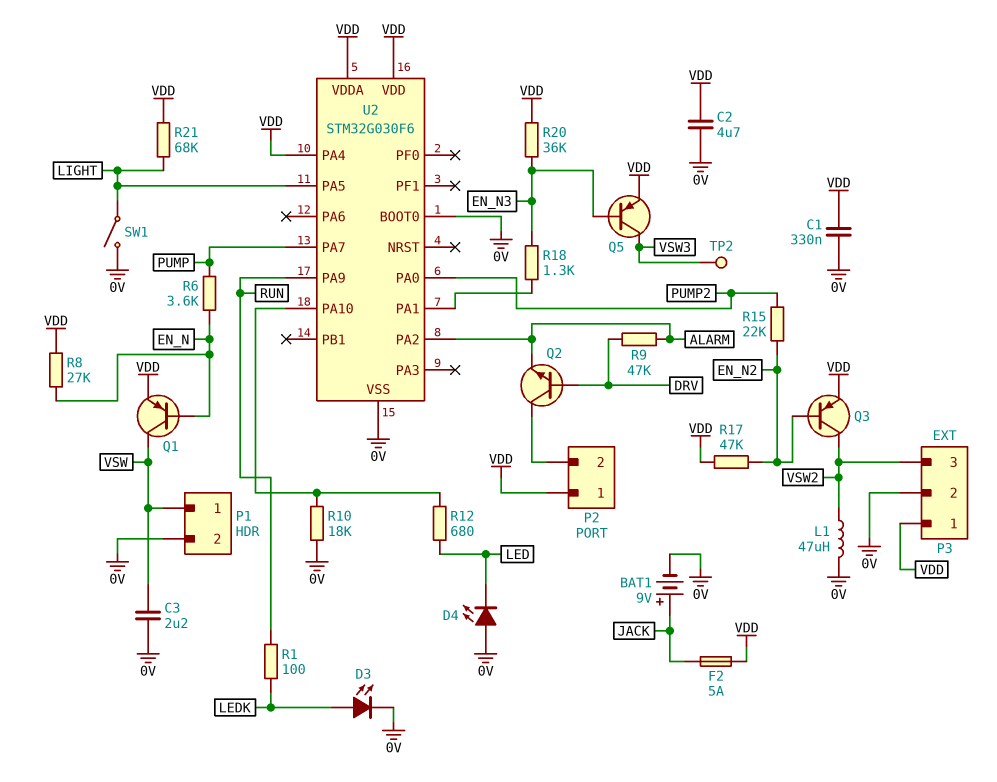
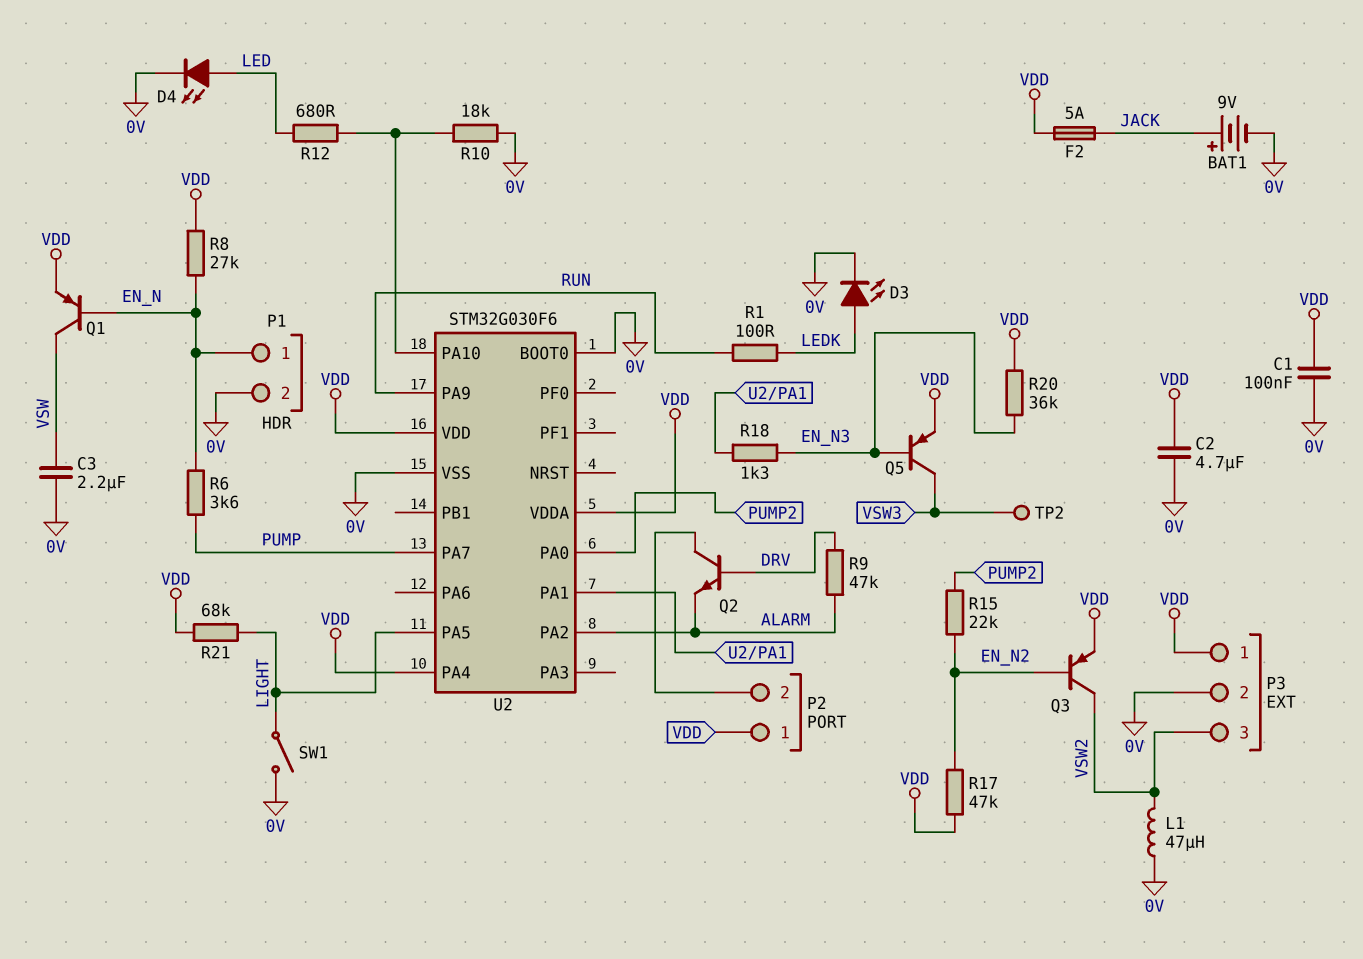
C1: 330nF (0V, VDD) -> 100nF (0V, VDD)
D4: LED (A 0V, K LED) -> LED (A LED, K 0V)
P1 pin 1: VSW -> EN_N

